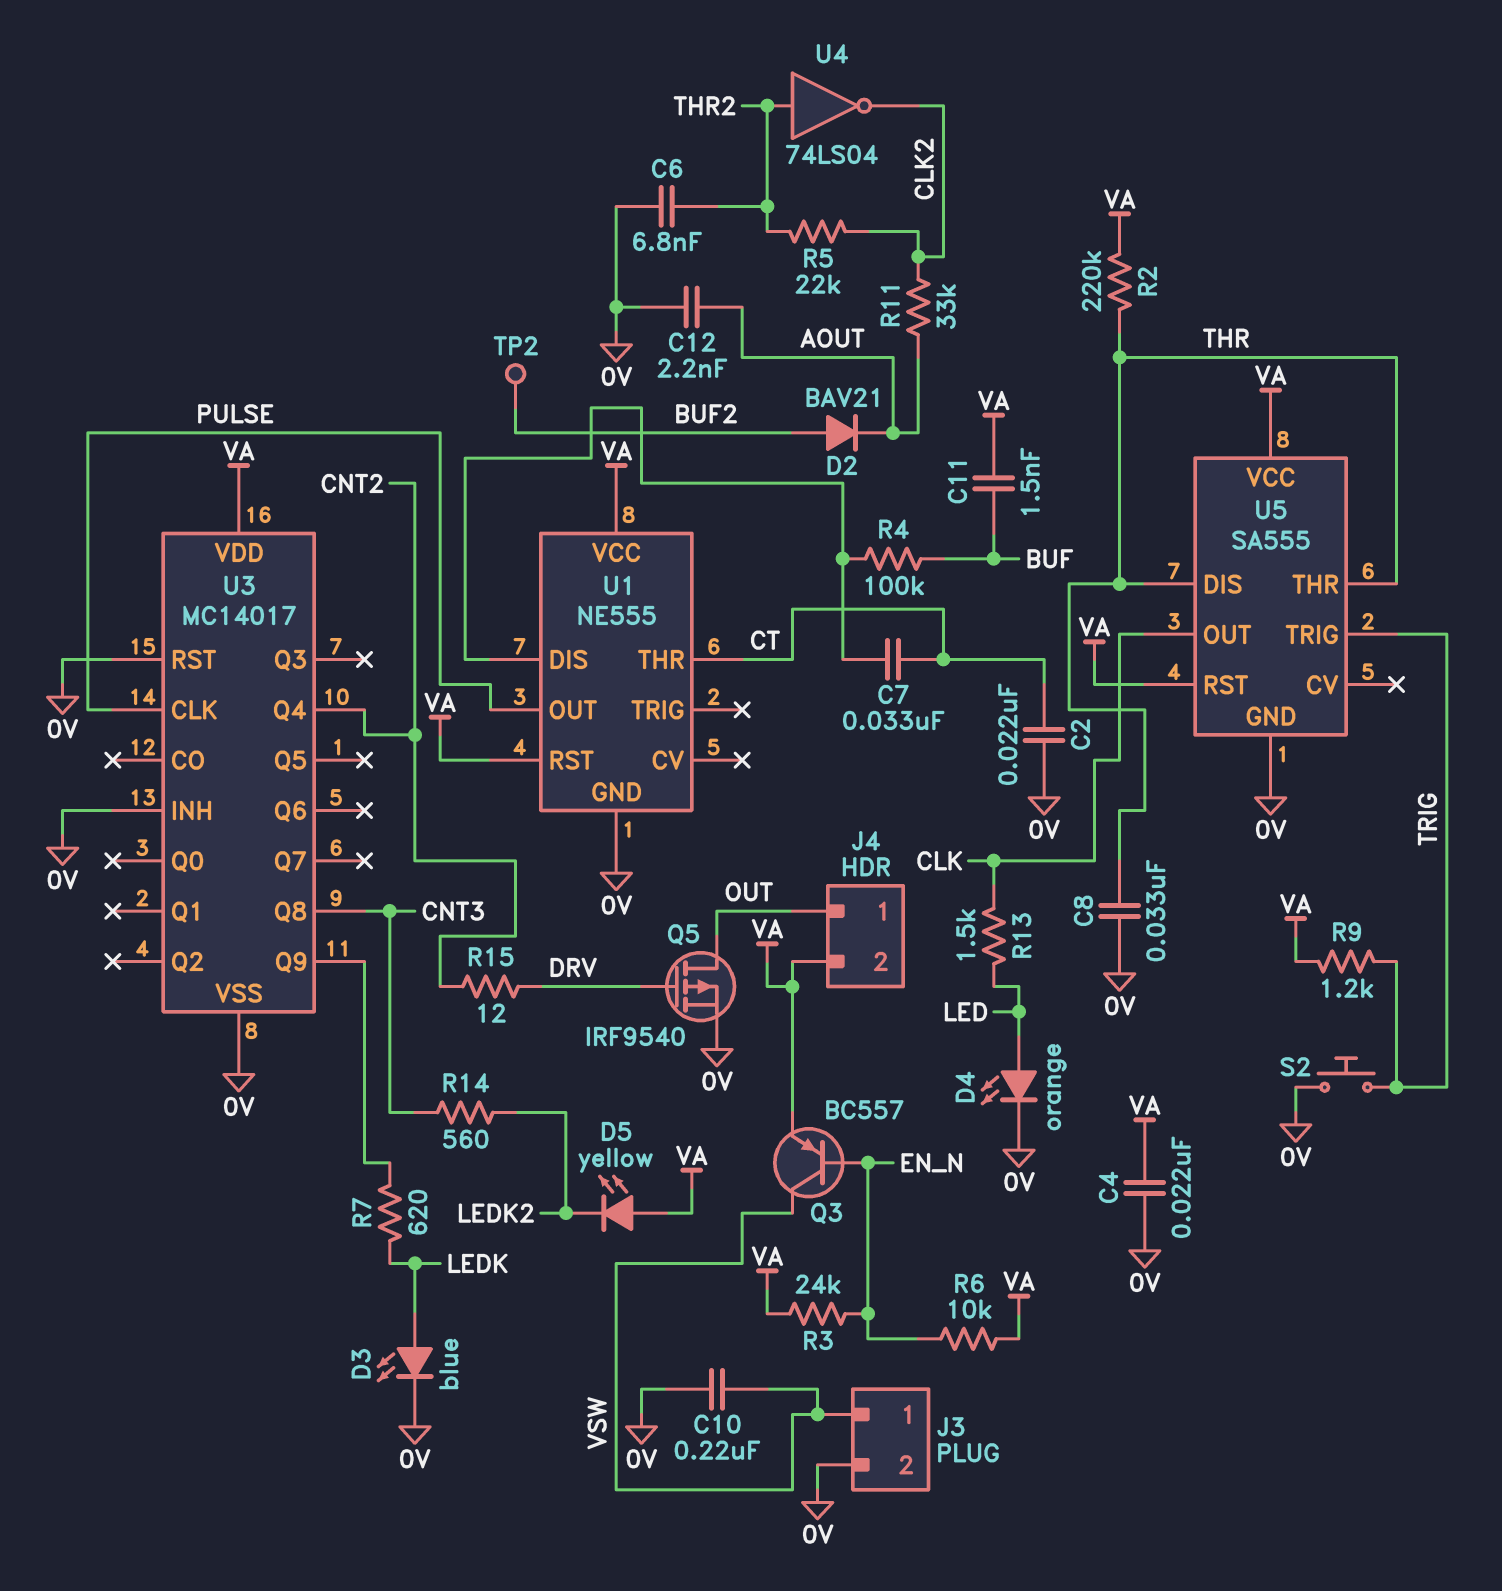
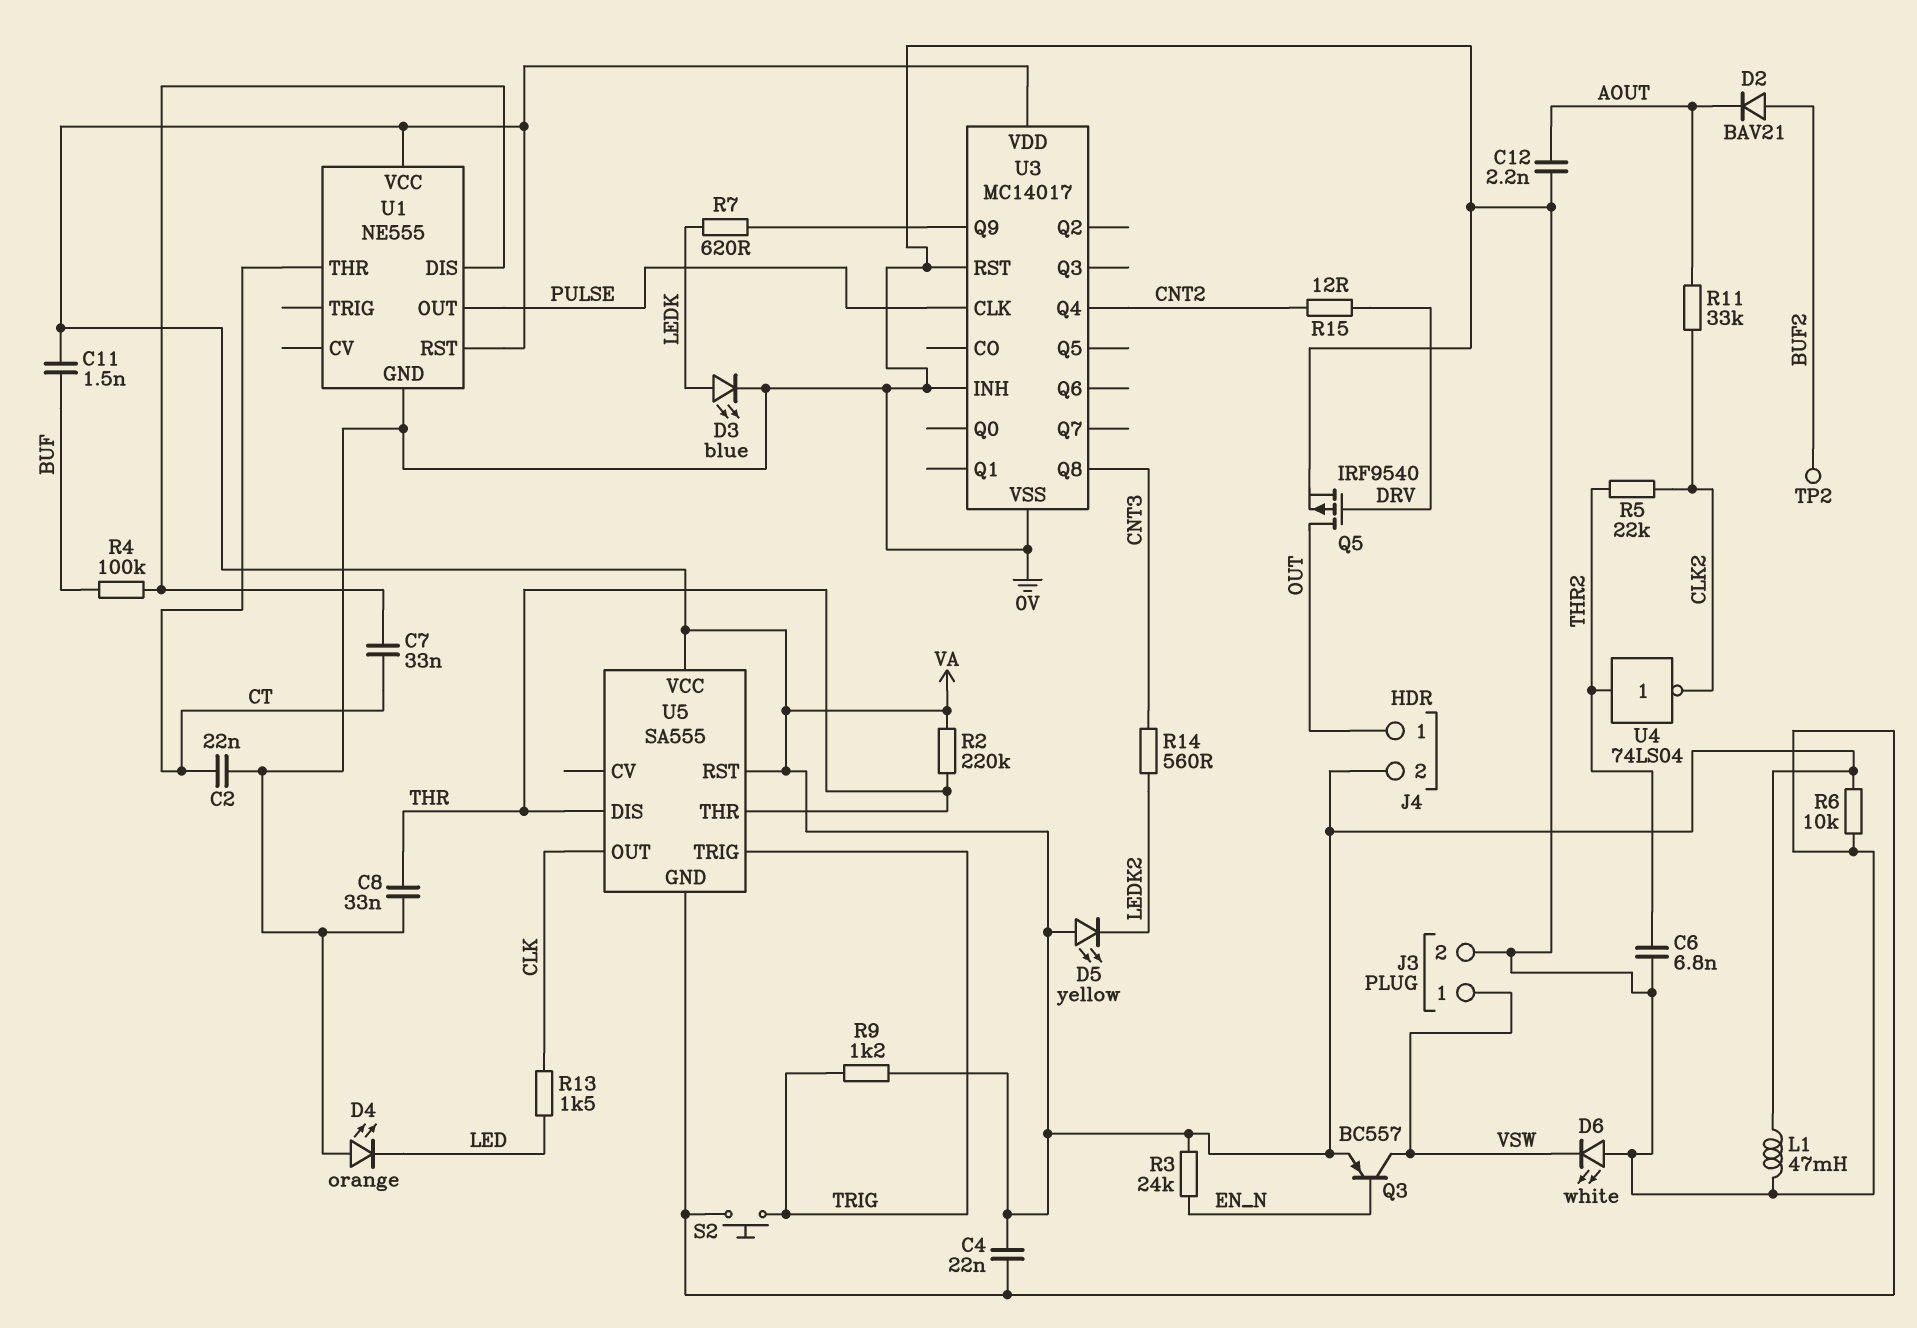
C10: 220nF (0V, VSW) -> none
D4: LED orange (A LED, K 0V) -> LED orange (A 0V, K LED)
D6: none -> LED white (A 0V, K VSW)
L1: none -> 47mH (0V, VA)
R6: 10k (EN_N, VA) -> 10k (0V, VA)

